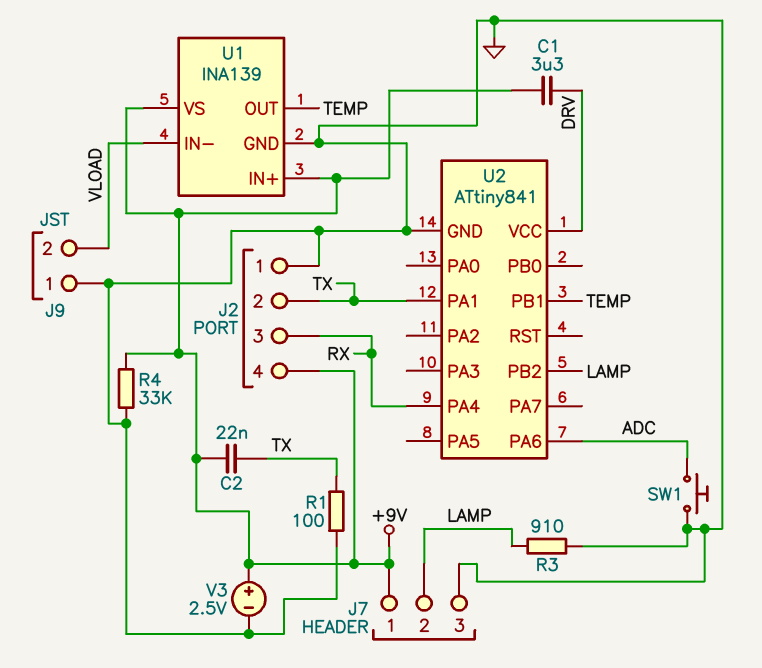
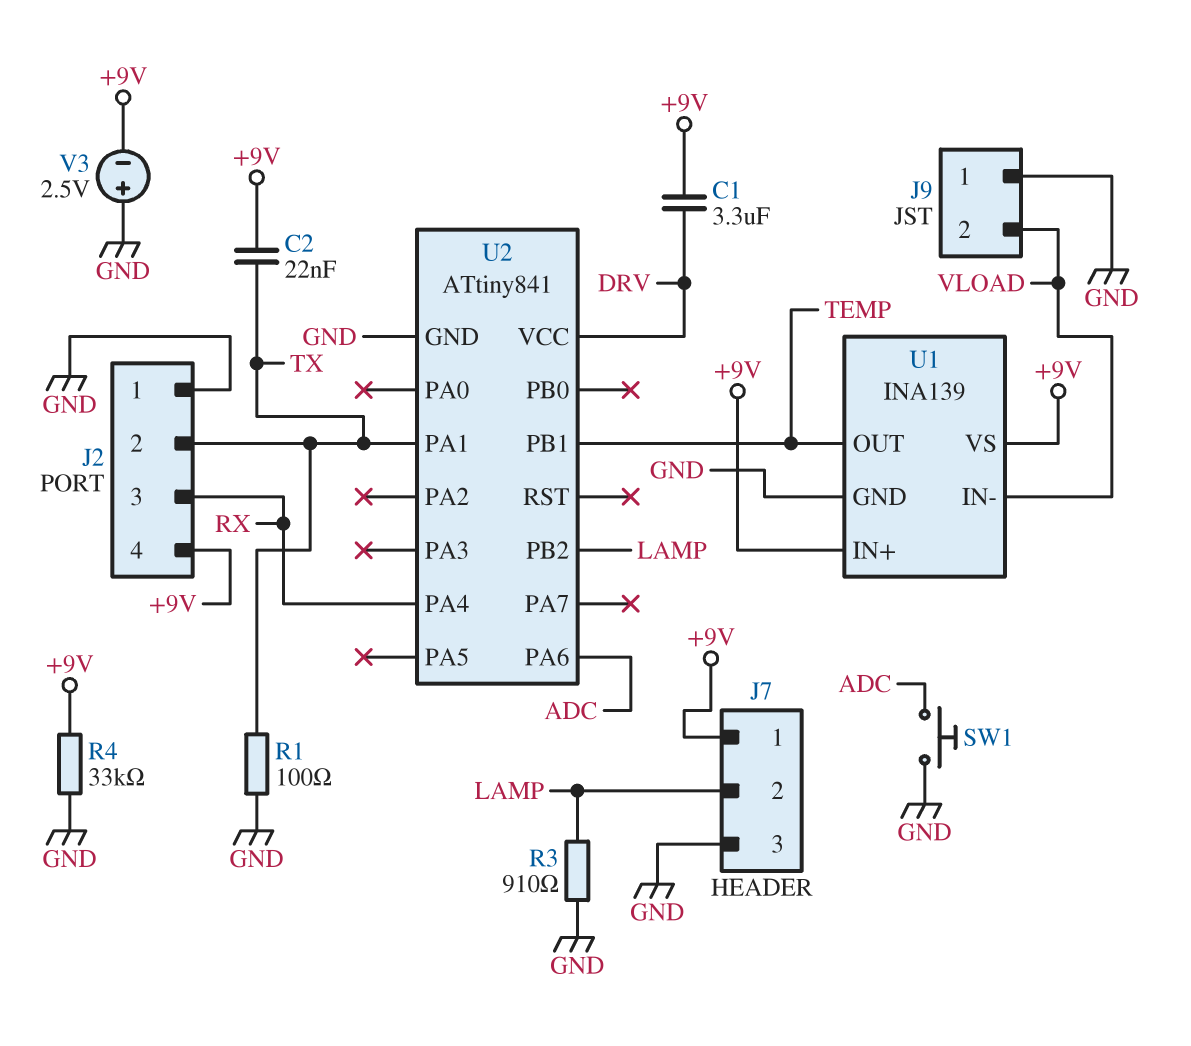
V3: 2.5V (plus +9V, minus GND) -> 2.5V (plus GND, minus +9V)

